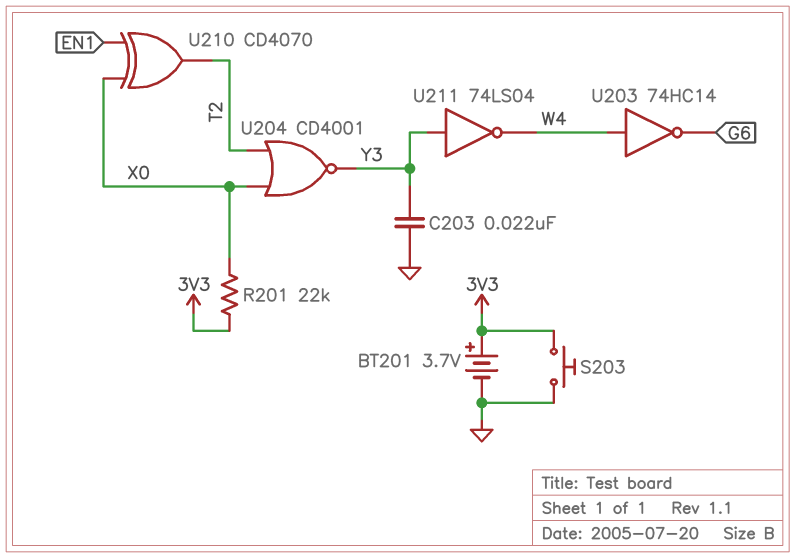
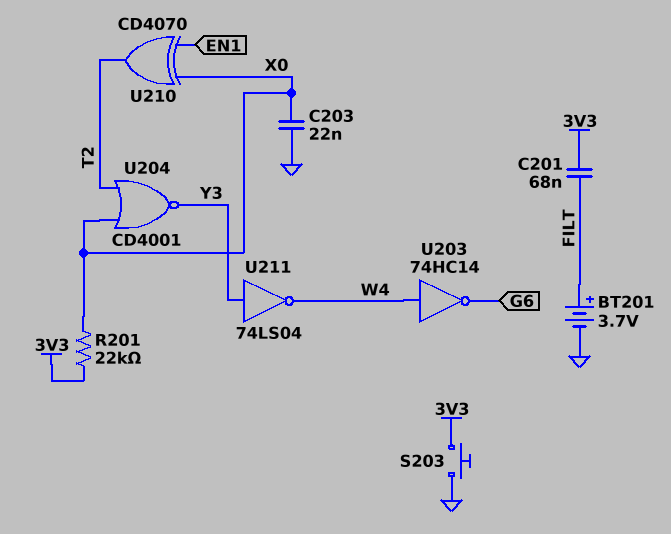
BT201: 3.7V (plus 3V3, minus GND) -> 3.7V (plus FILT, minus GND)
C201: none -> 68nF (3V3, FILT)
C203: 22nF (GND, Y3) -> 22nF (GND, X0)

